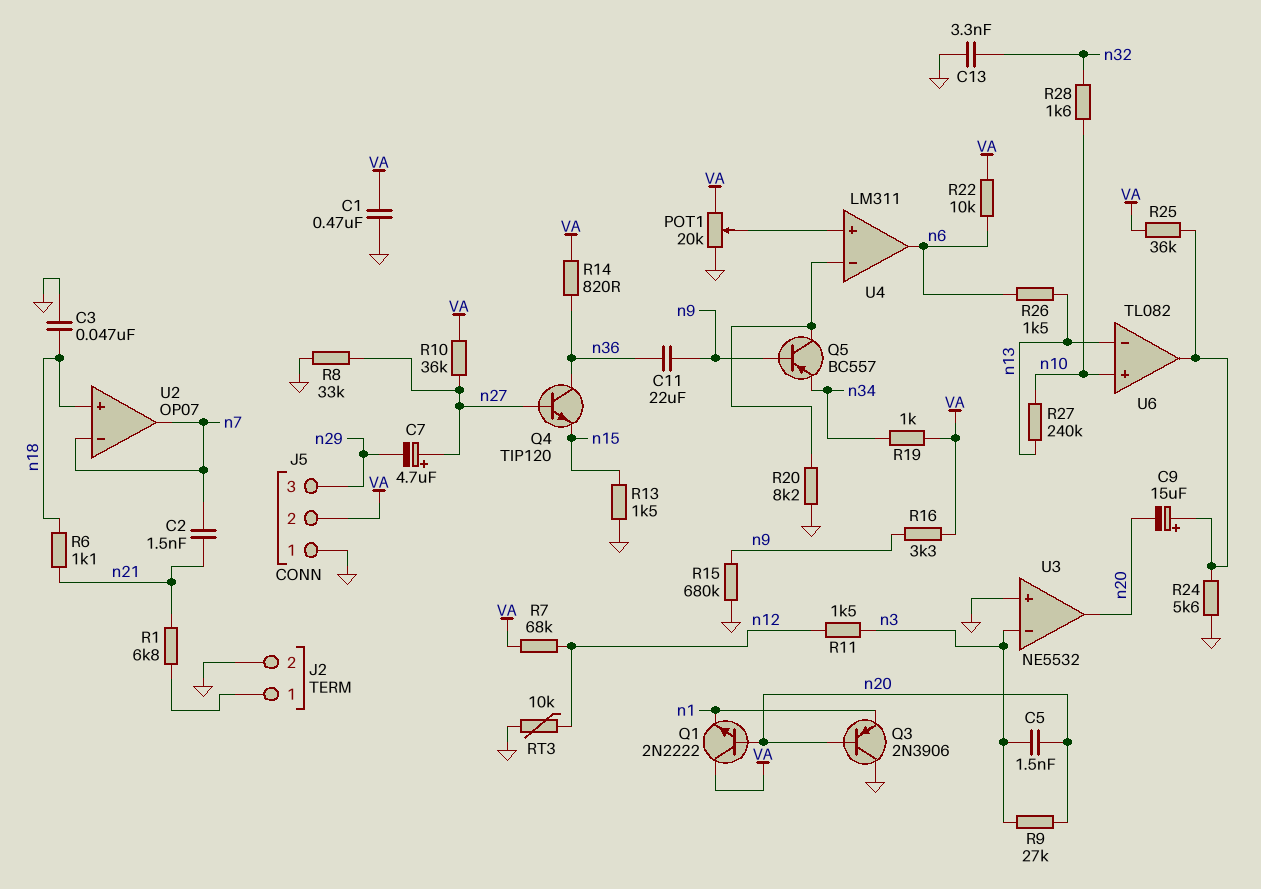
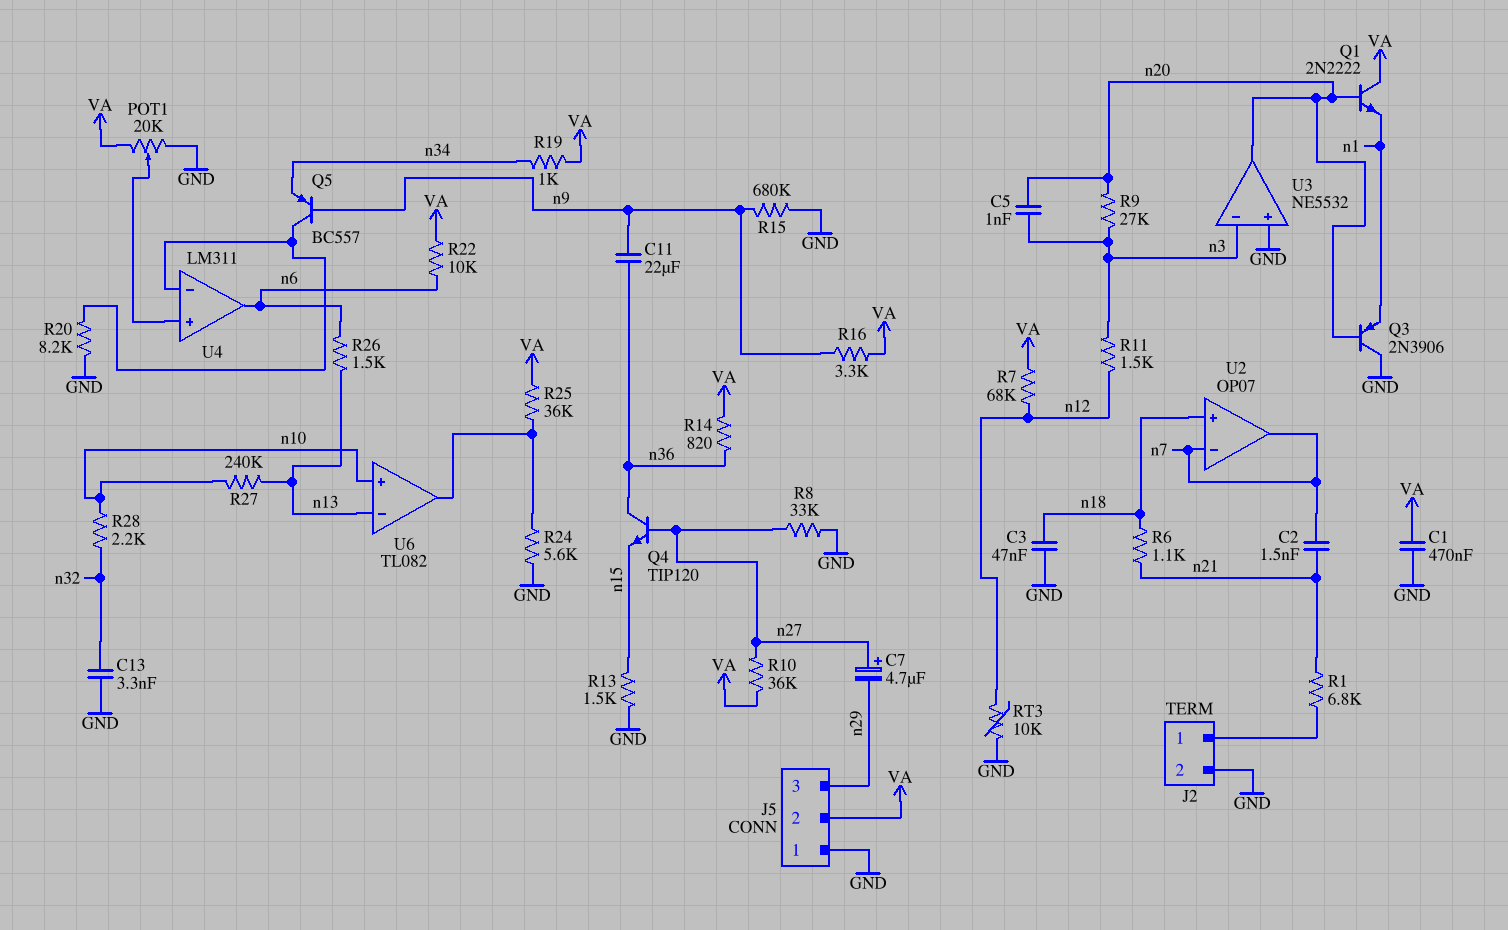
C5: 1.5nF (n3, n20) -> 1nF (n3, n20)
C9: 15uF (plus U6/out, minus n20) -> none
R28: 1.6k (n10, n32) -> 2.2k (n10, n32)

